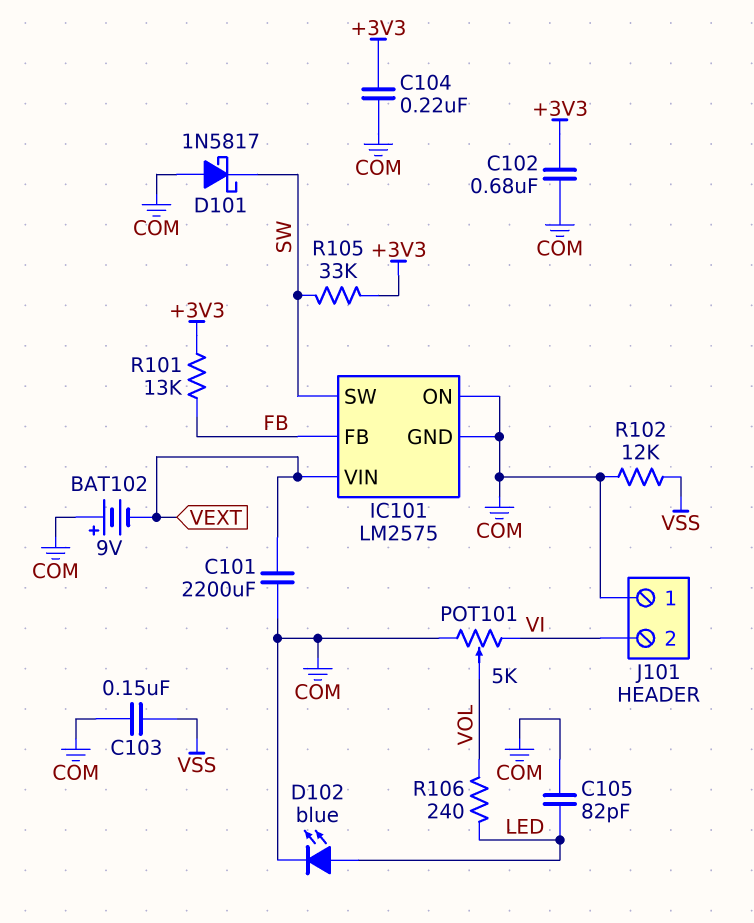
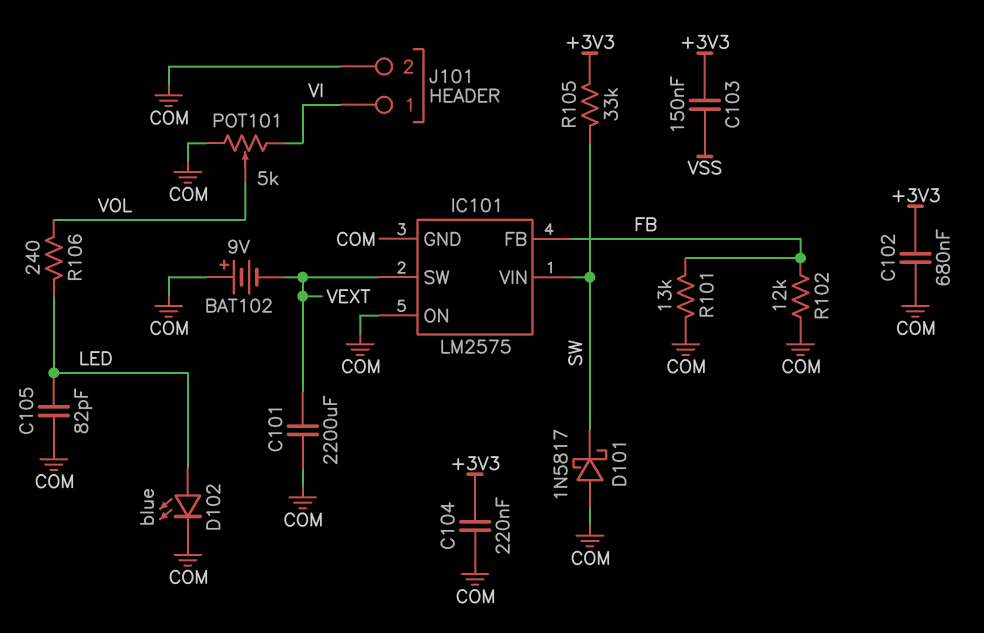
C103: 150nF (COM, VSS) -> 150nF (+3V3, VSS)
IC101 pin SW: SW -> VEXT
IC101 pin VIN: VEXT -> SW
J101 pin 1: COM -> VI
J101 pin 2: VI -> COM
R101: 13k (+3V3, FB) -> 13k (COM, FB)
R102: 12k (COM, VSS) -> 12k (COM, FB)

